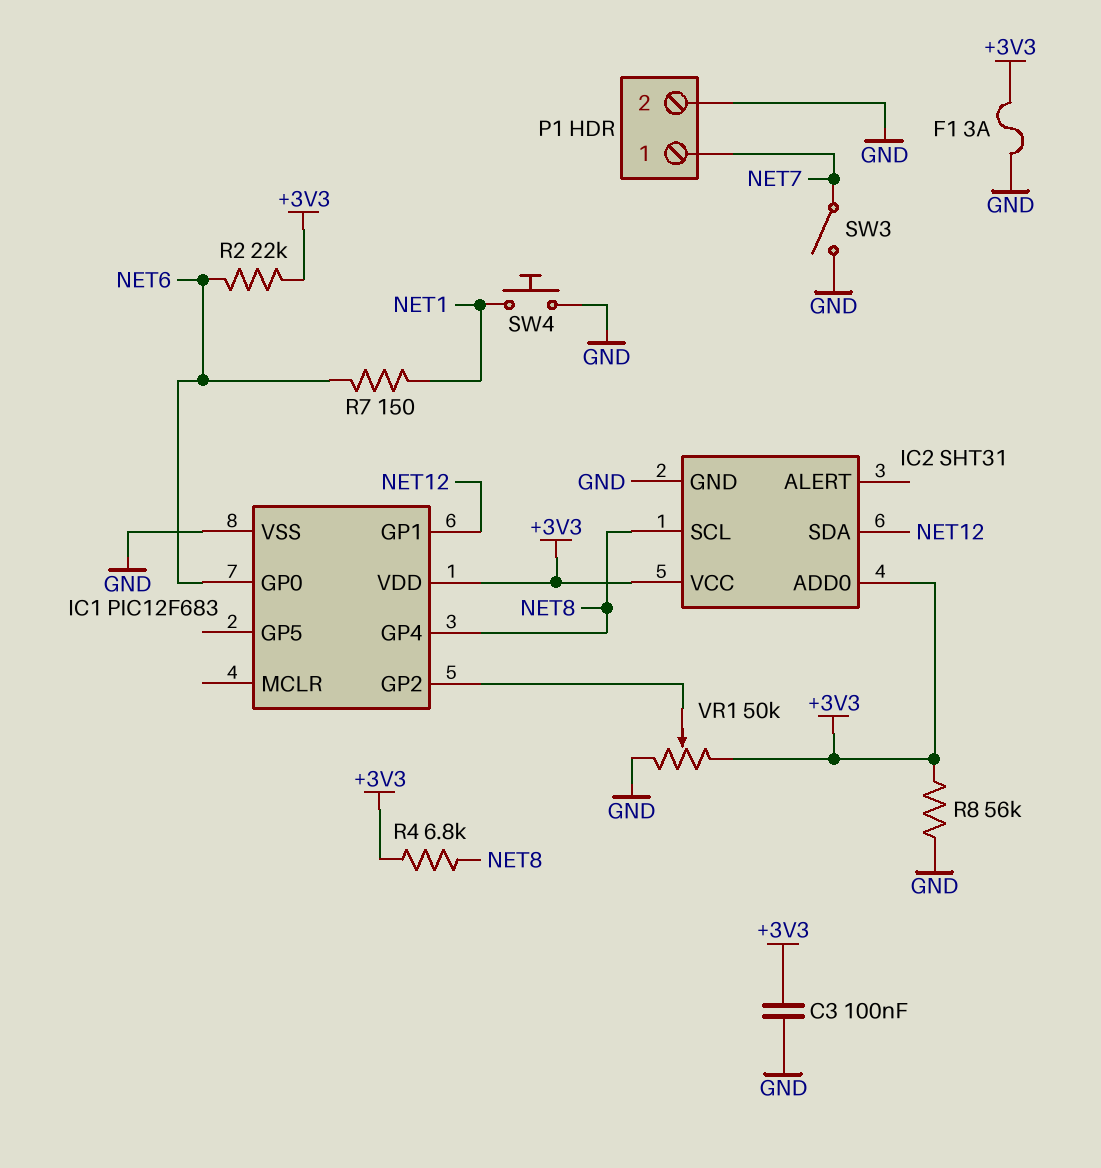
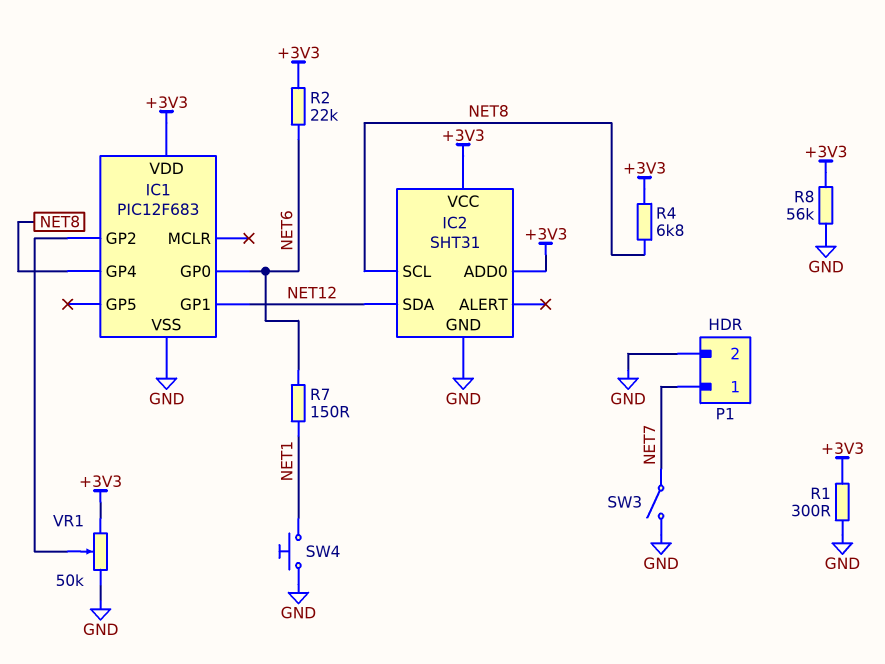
C3: 100nF (+3V3, GND) -> none
F1: 3A (+3V3, GND) -> none
R1: none -> 300 (+3V3, GND)

